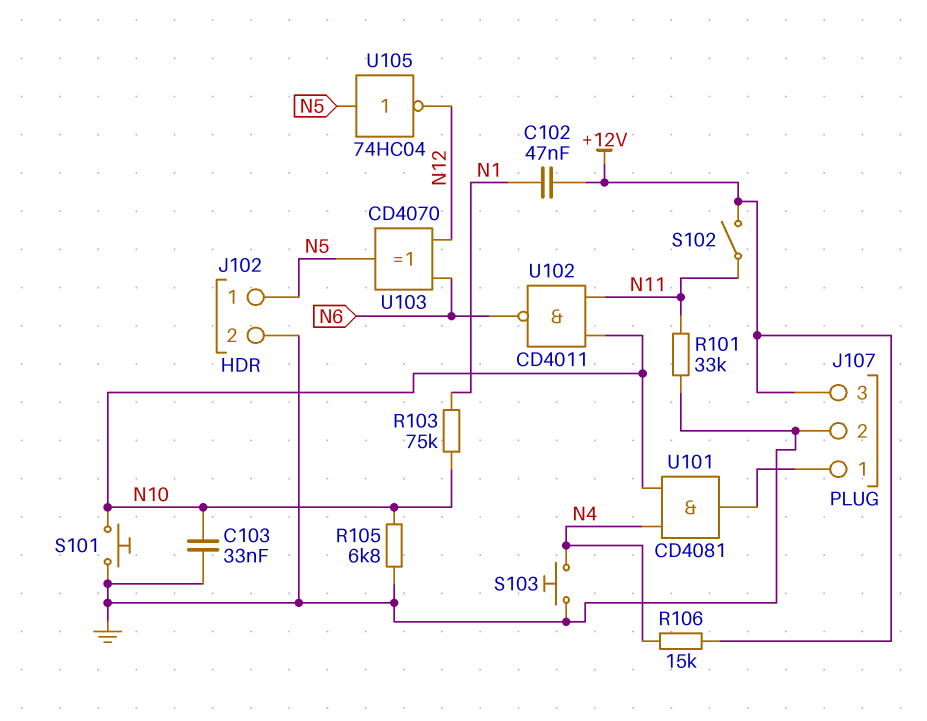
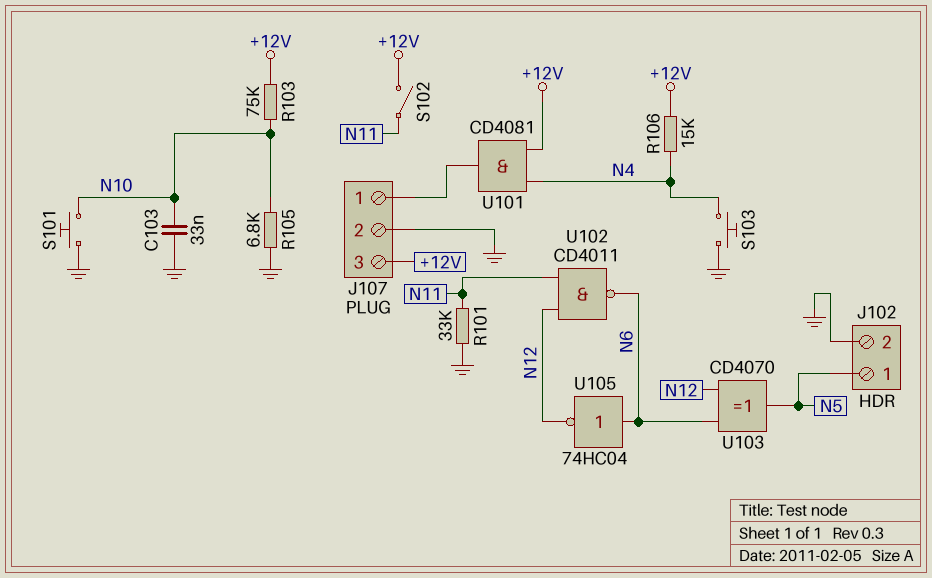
C102: 47nF (+12V, N1) -> none
R103: 75k (N1, N10) -> 75k (+12V, N10)
U101: AND CD4081 (in N4, in N10, out J107/1) -> AND CD4081 (in +12V, in N4, out J107/1)
U102: NAND CD4011 (in N10, in N11, out N6) -> NAND CD4011 (in N11, in N12, out N6)
U105: NOT 74HC04 (in N5, out N12) -> NOT 74HC04 (in N6, out N12)

